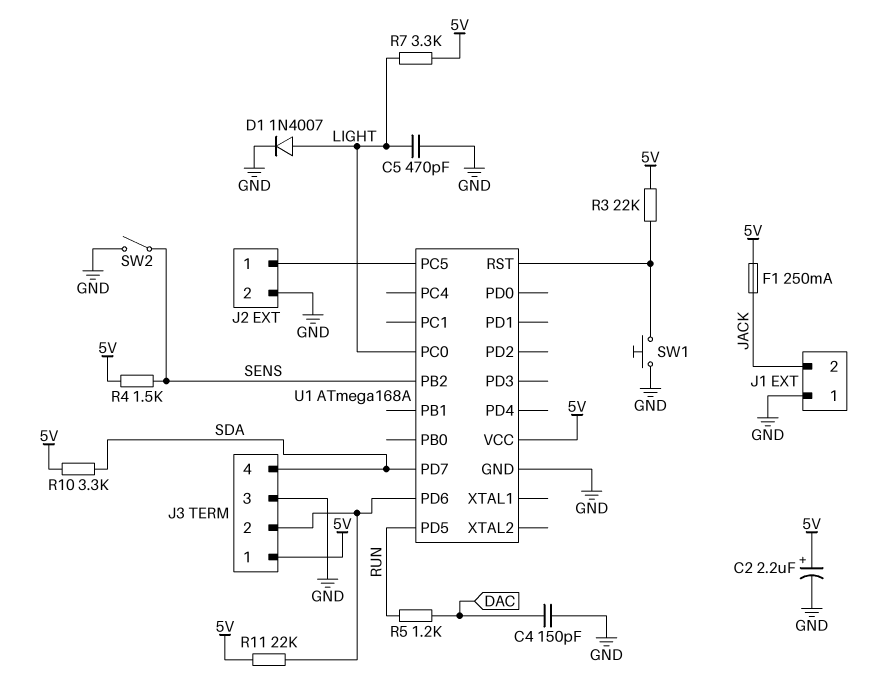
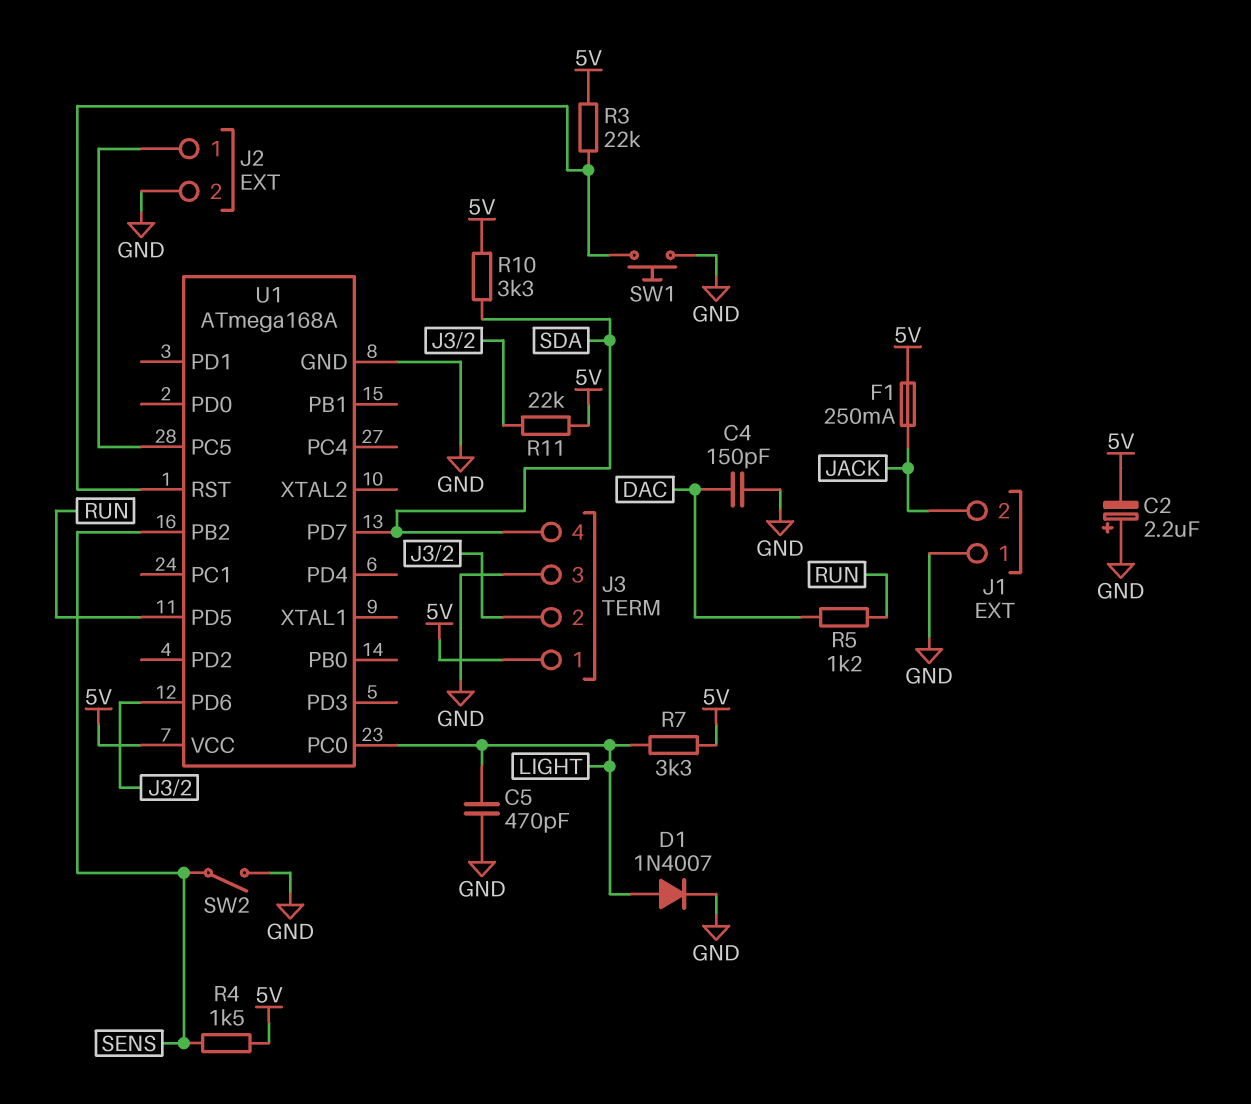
C2: 2.2uF (plus 5V, minus GND) -> 2.2uF (plus GND, minus 5V)

